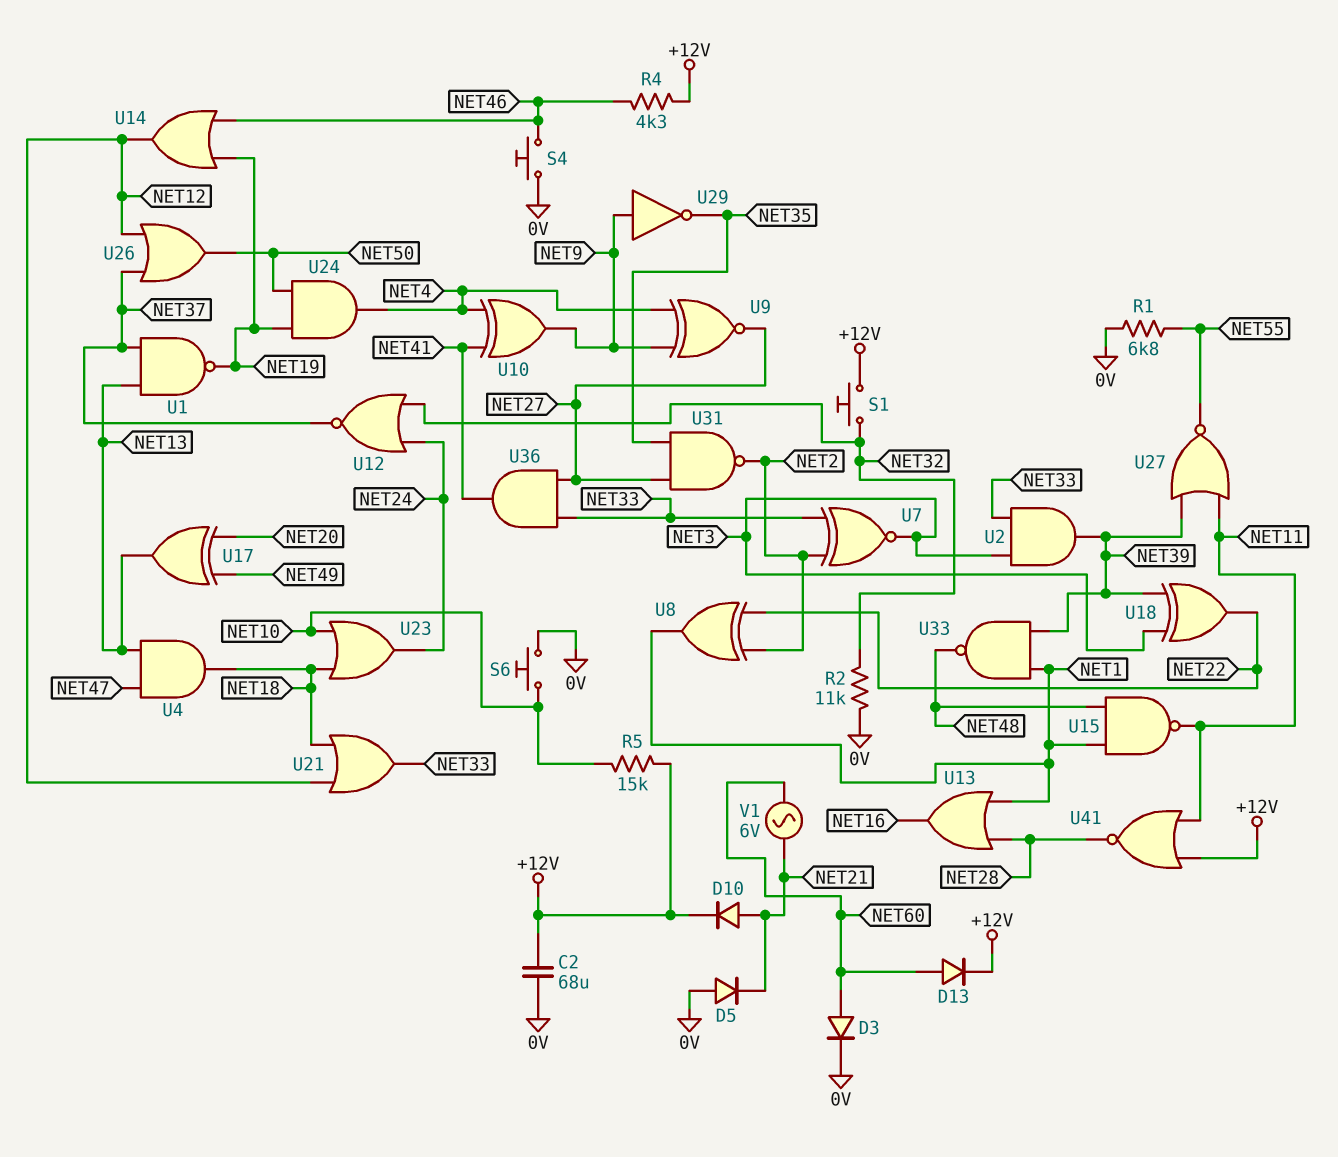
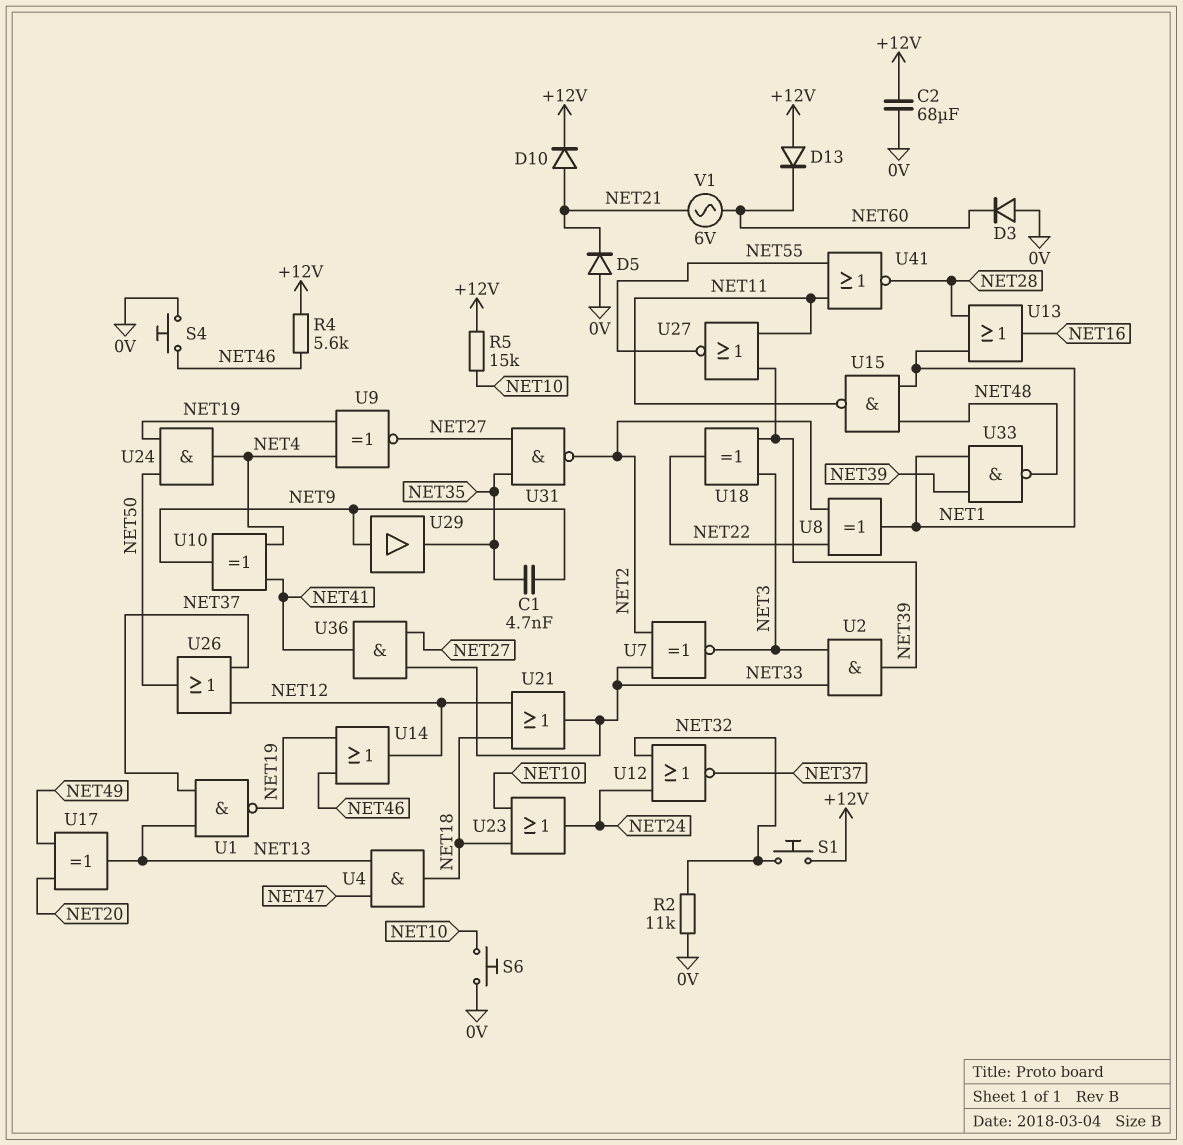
C1: none -> 4.7nF (NET9, NET35)
D3: diode (A NET60, K 0V) -> diode (A 0V, K NET60)
D13: diode (A NET60, K +12V) -> diode (A +12V, K NET60)
R1: 6.8k (0V, NET55) -> none
R4: 4.3k (+12V, NET46) -> 5.6k (+12V, NET46)
U9: XNOR (in NET4, in NET9, out NET27) -> XNOR (in NET4, in NET19, out NET27)
U29: NOT (in NET9, out NET35) -> buffer (in NET9, out NET35)
U41: NOR (in +12V, in NET11, out NET28) -> NOR (in NET11, in NET55, out NET28)

